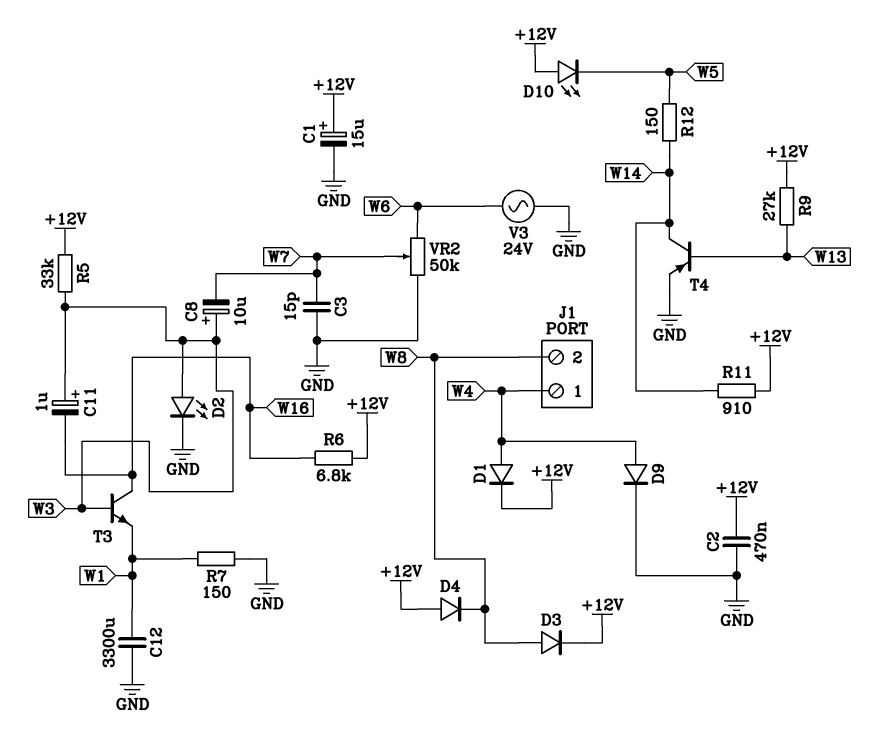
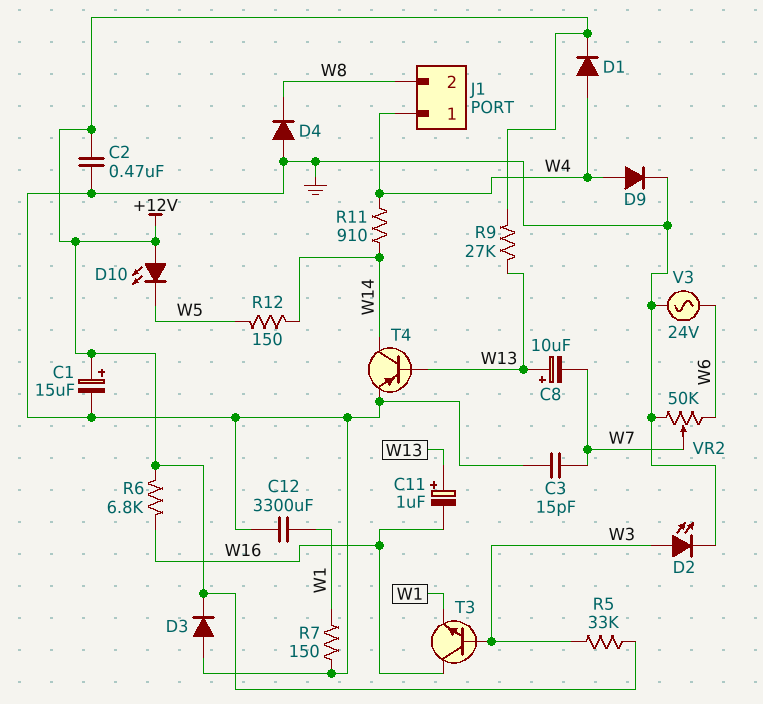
C8: 10uF (plus W3, minus W7) -> 10uF (plus W13, minus W7)
C11: 1uF (plus W3, minus W16) -> 1uF (plus W13, minus W16)
D3: diode (A W8, K +12V) -> diode (A GND, K +12V)
D4: diode (A +12V, K W8) -> diode (A GND, K W8)
R11: 910 (+12V, W14) -> 910 (W4, W14)

